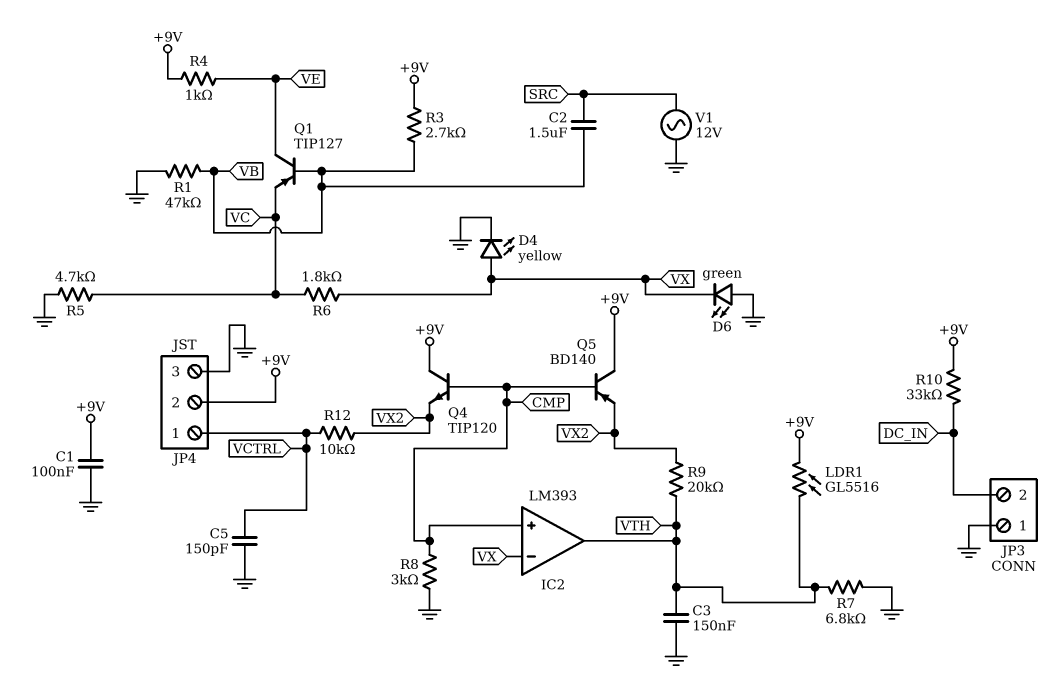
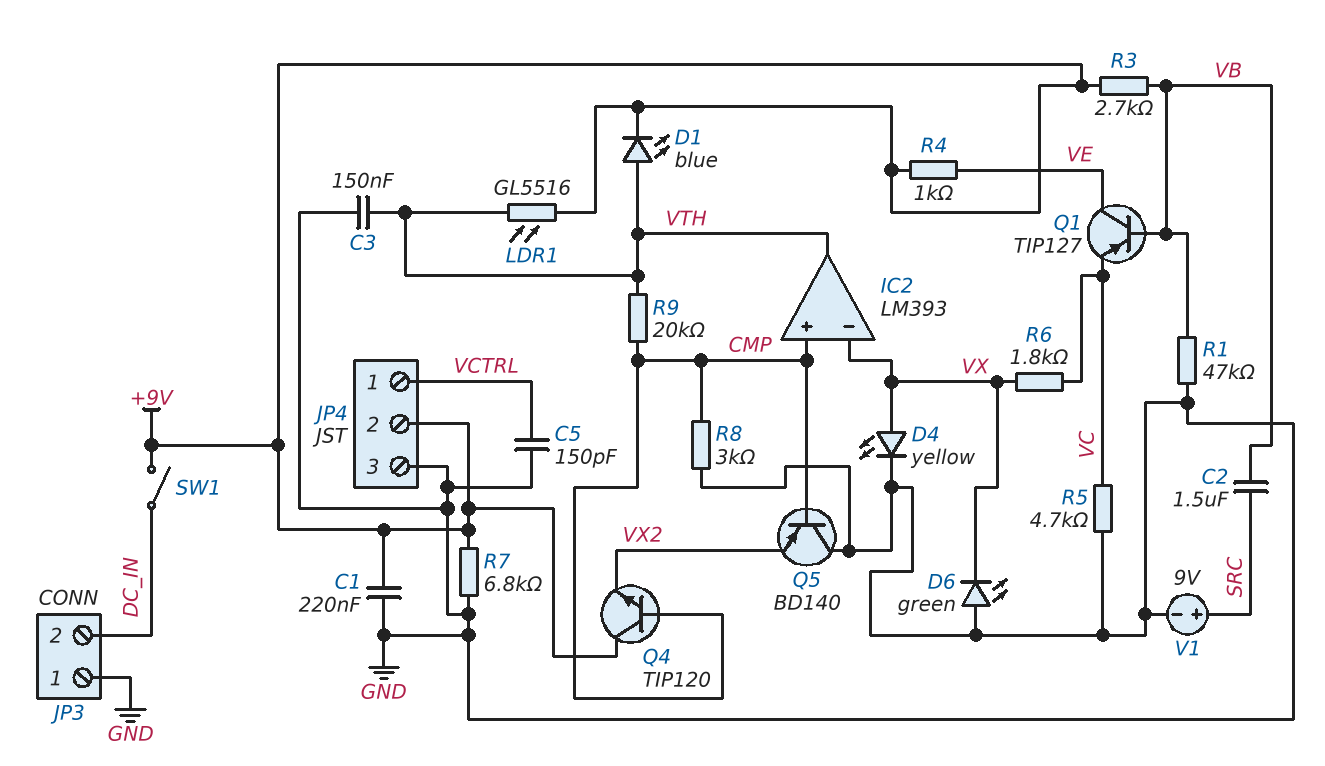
C1: 100nF (+9V, GND) -> 220nF (+9V, GND)
D1: none -> LED blue (A VTH, K +9V)
Q5: PNP BD140 (B CMP, C +9V, E VX2) -> PNP BD140 (B CMP, C GND, E VX2)
R7: 6.8k (GND, VTH) -> 6.8k (+9V, GND)
R9: 20k (VTH, VX2) -> 20k (CMP, VTH)
R10: 33k (+9V, DC_IN) -> none
R12: 10k (VCTRL, VX2) -> none
SW1: none -> switch (+9V, DC_IN)
V1: AC 12V (GND, SRC) -> 9V (plus SRC, minus GND)

